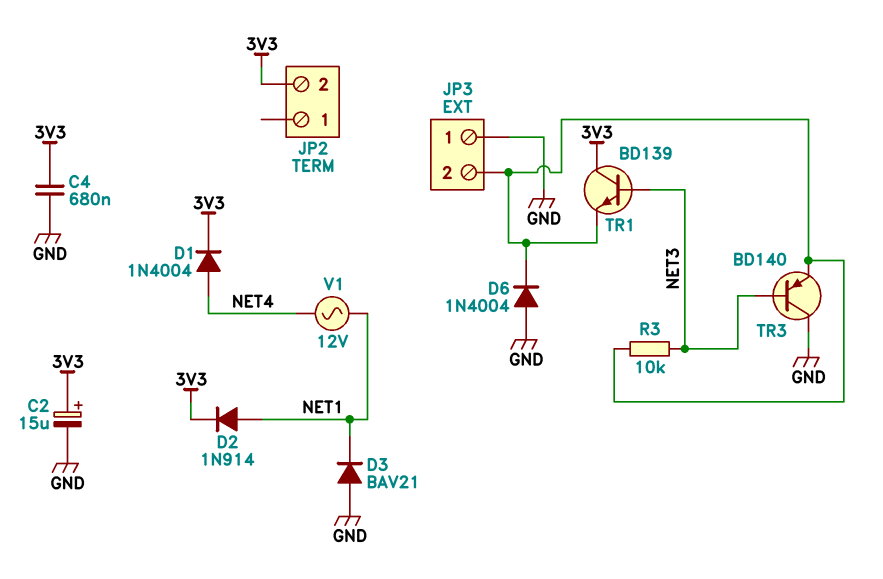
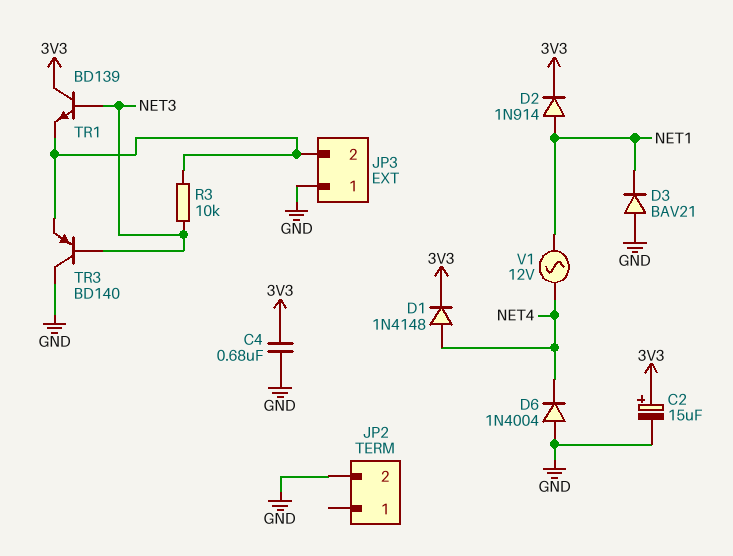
D1: diode 1N4004 (A NET4, K 3V3) -> diode 1N4148 (A NET4, K 3V3)
D6: diode 1N4004 (A GND, K JP3/2) -> diode 1N4004 (A GND, K NET4)
JP2 pin 2: 3V3 -> GND

